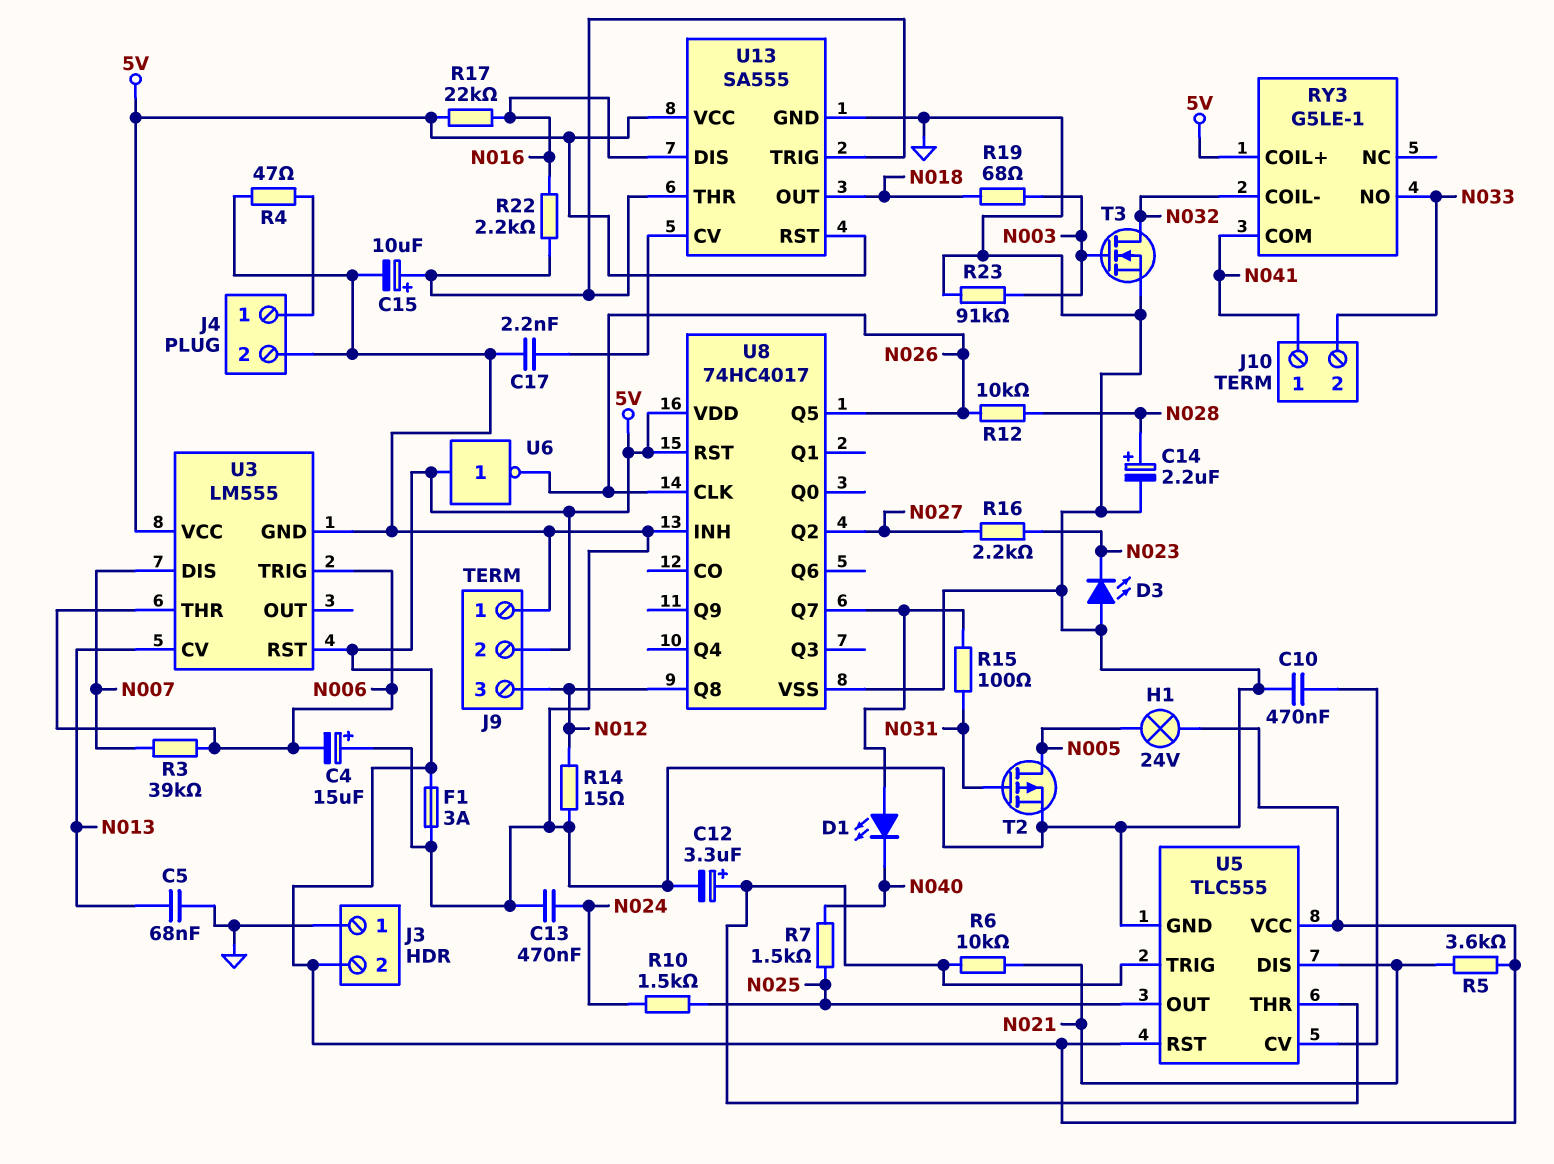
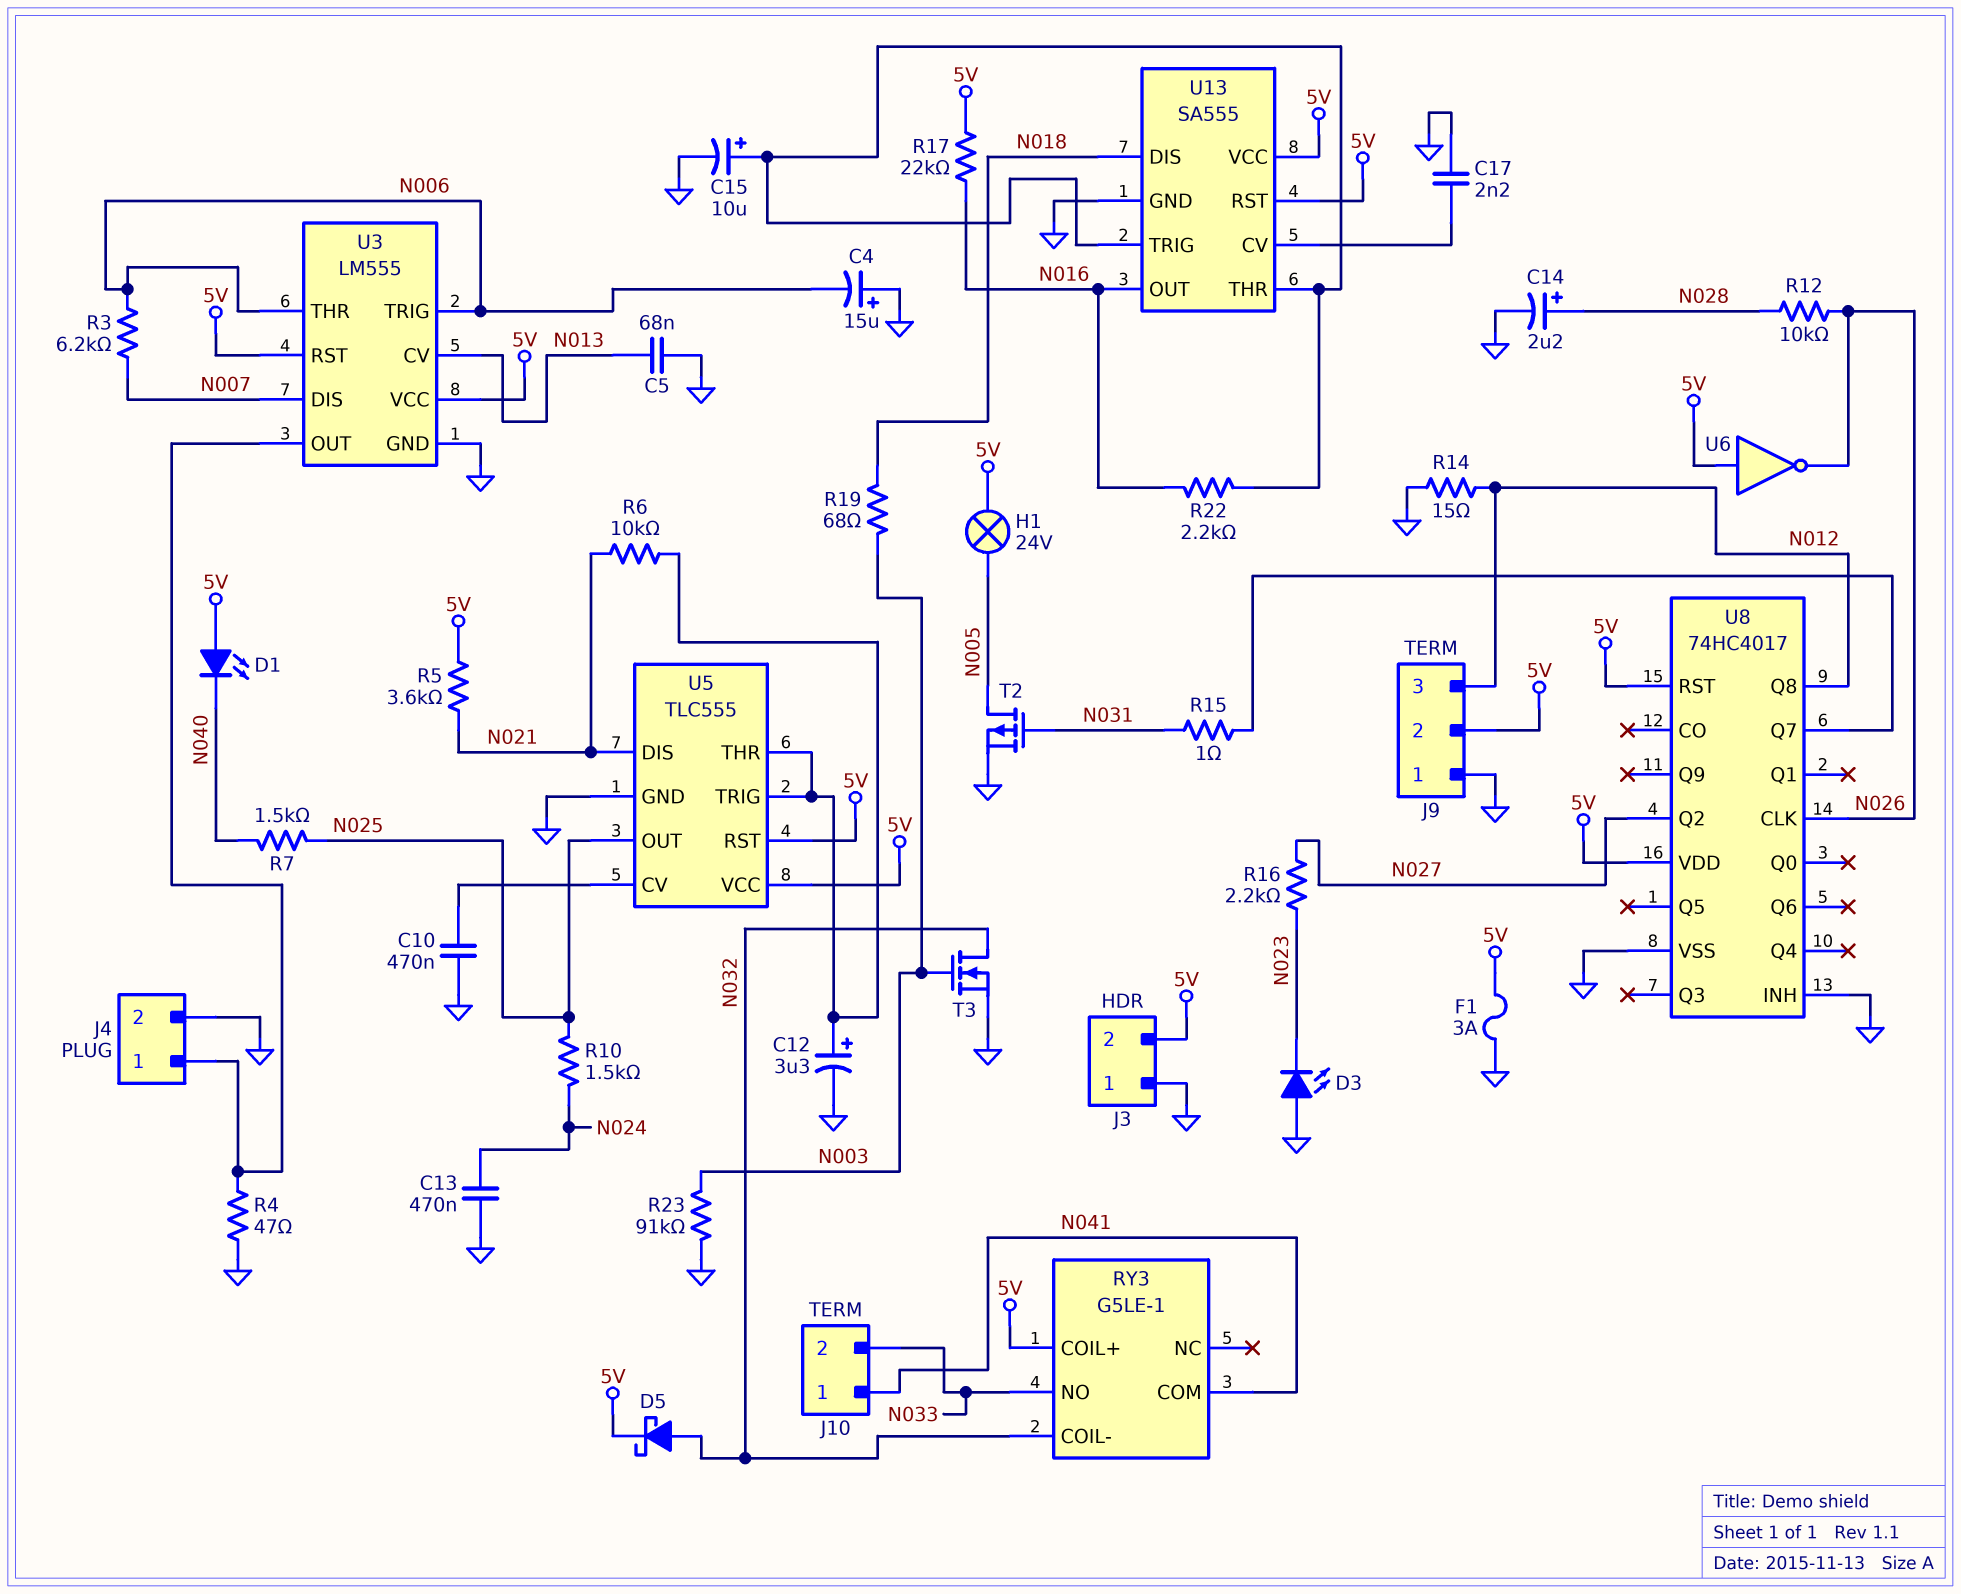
D1: LED (A U8/Q7, K N040) -> LED (A 5V, K N040)
D5: none -> schottky (A N032, K 5V)
R3: 39k (N006, N007) -> 6.2k (N006, N007)
R15: 100 (N031, U8/Q7) -> 1 (N031, U8/Q7)
U3 pin OUT: none -> J4/1
U8 pin Q5: N026 -> none
U13 pin DIS: N016 -> N018
U13 pin OUT: N018 -> N016

